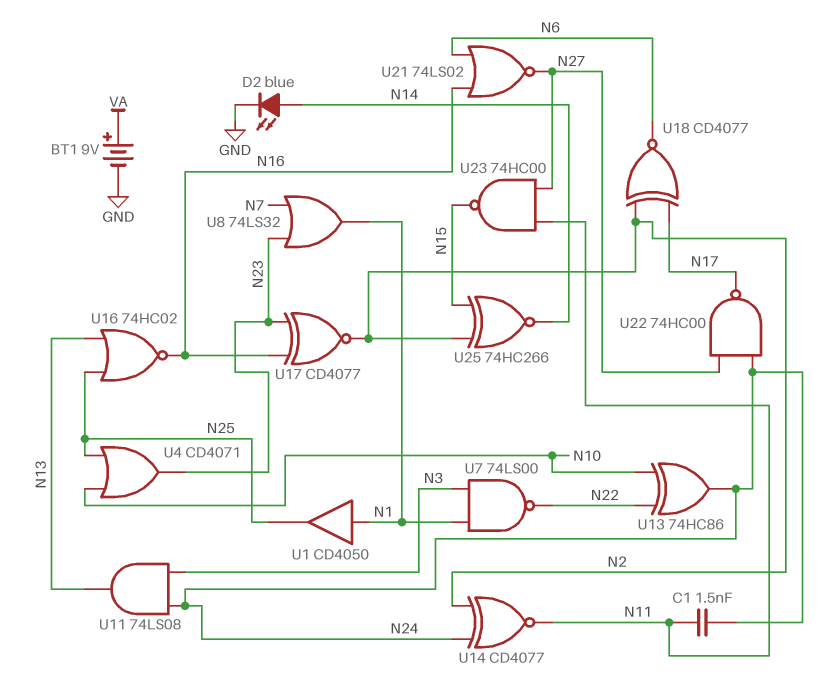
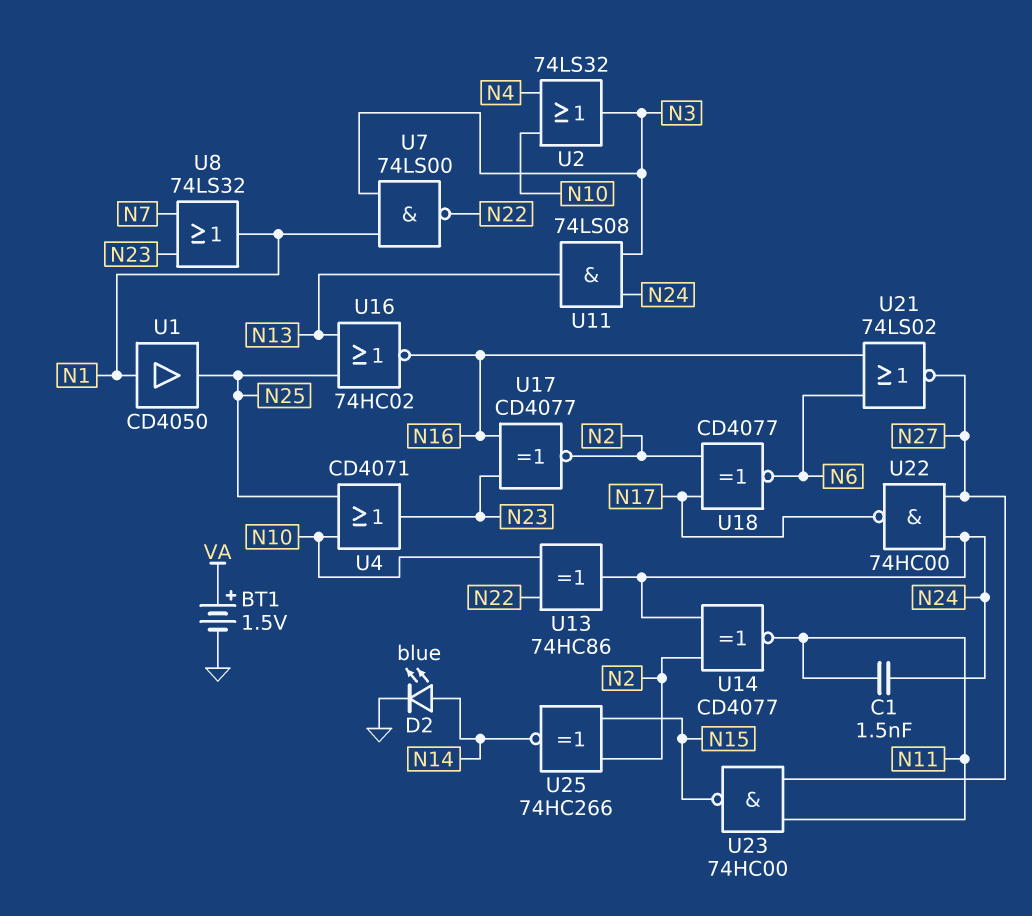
BT1: 9V (plus VA, minus GND) -> 1.5V (plus VA, minus GND)
U2: none -> OR 74LS32 (in N4, in N10, out N3)

